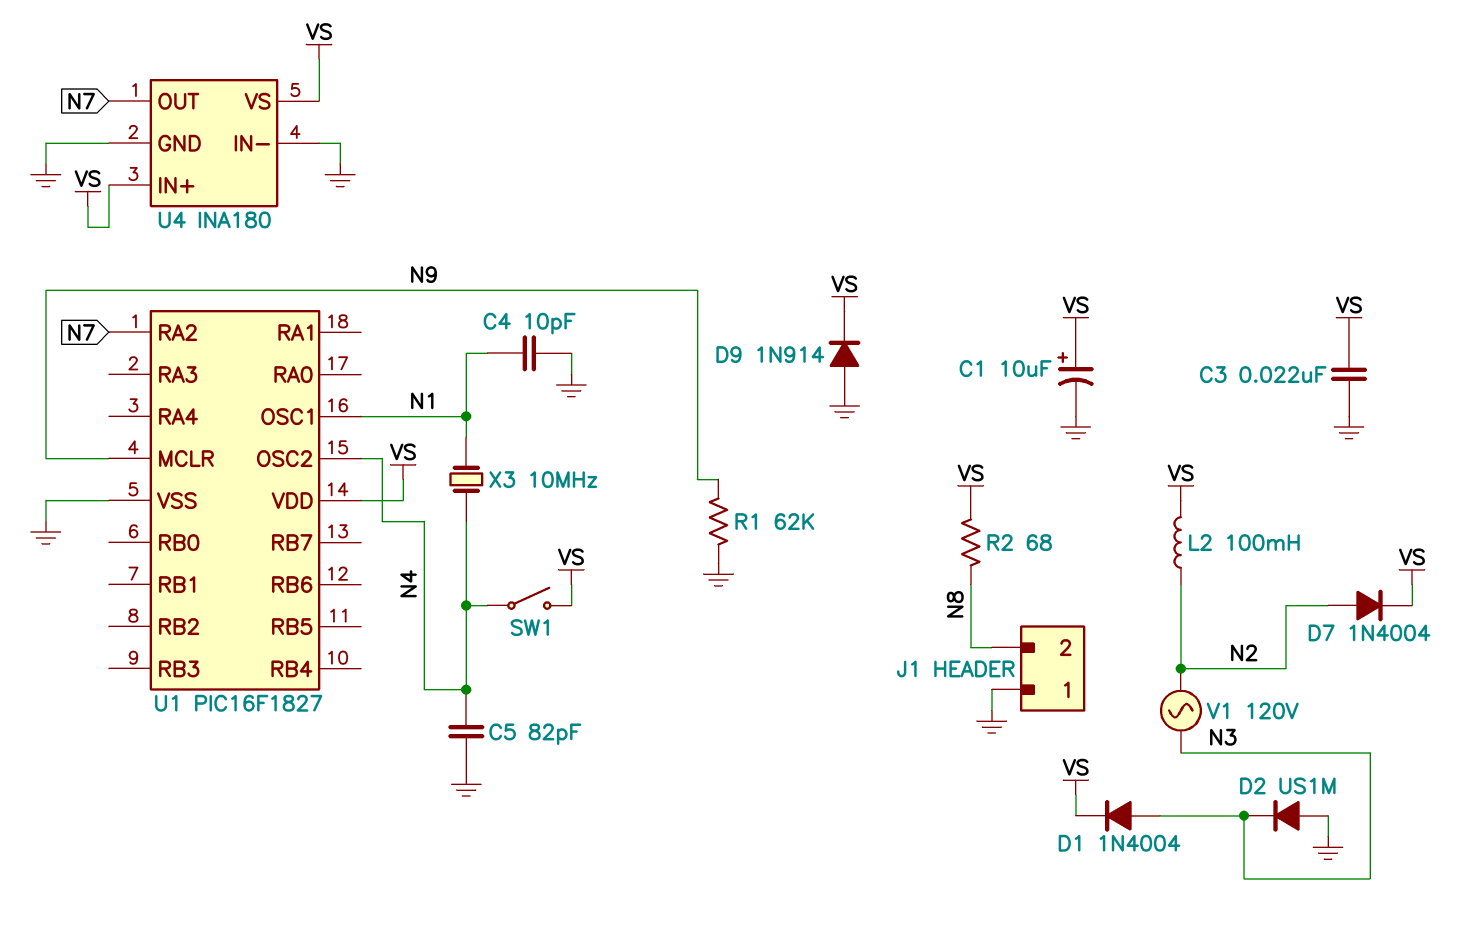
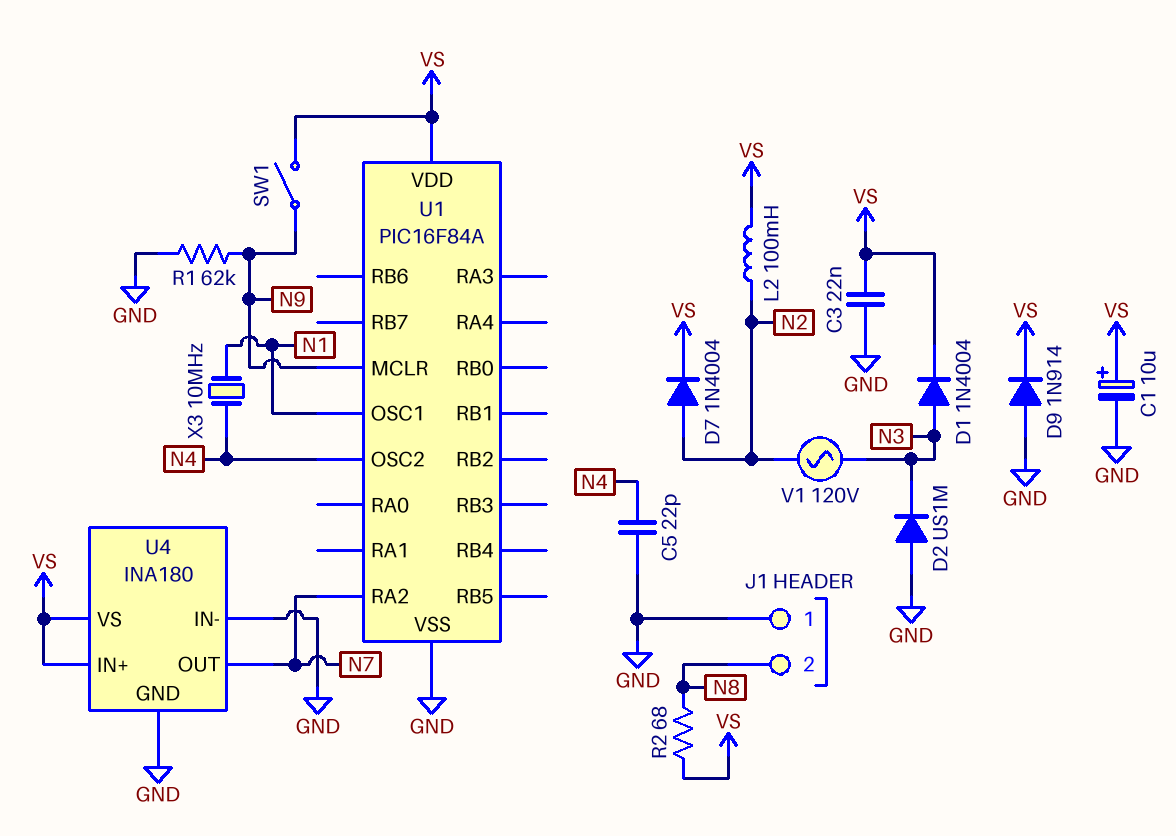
C4: 10pF (GND, N1) -> none
C5: 82pF (GND, N4) -> 22pF (GND, N4)
SW1: switch (N4, VS) -> switch (N9, VS)
U1: PIC16F1827 -> PIC16F84A

